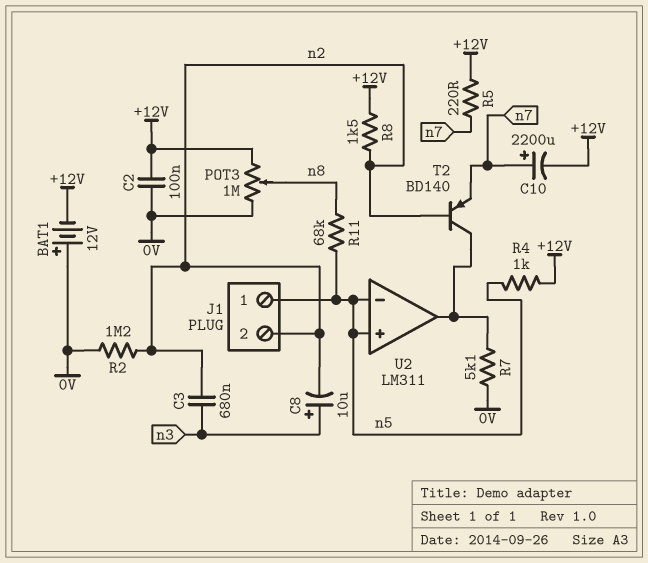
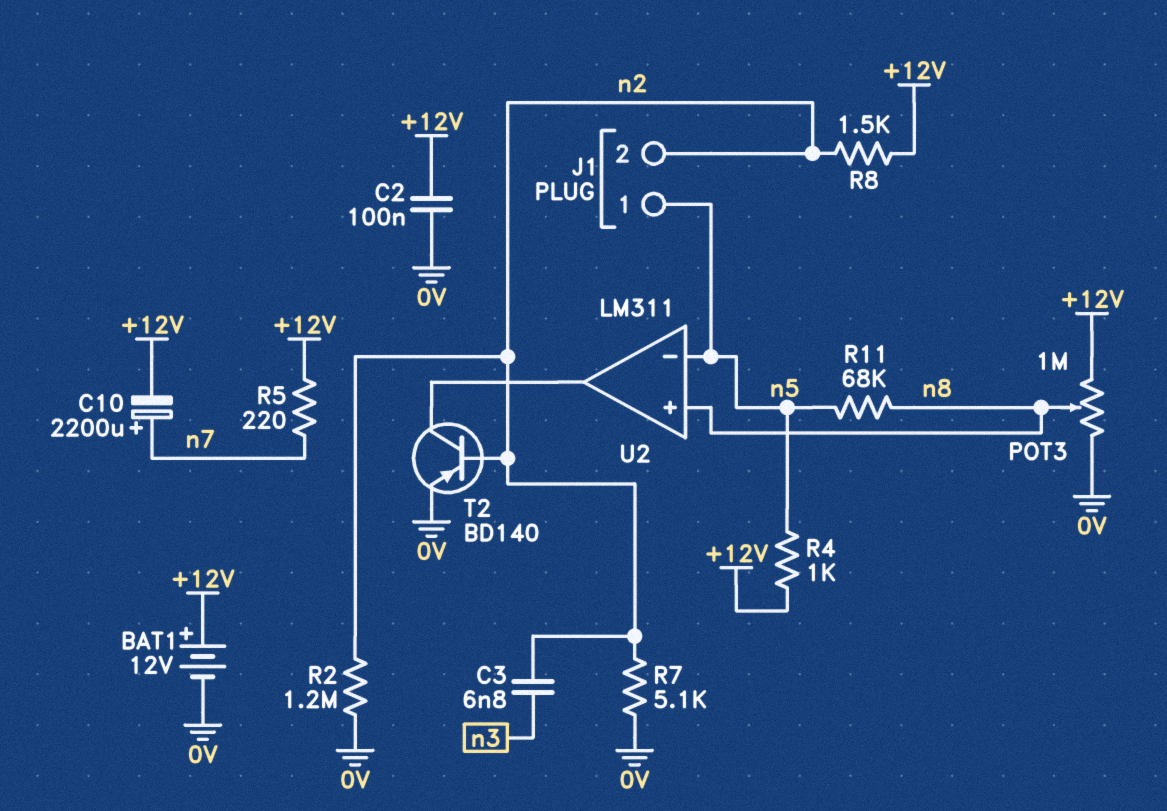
BAT1: 12V (plus 0V, minus +12V) -> 12V (plus +12V, minus 0V)
C3: 680nF (n2, n3) -> 6.8nF (n2, n3)
C8: 10uF (plus n3, minus n2) -> none
R7: 5.1k (0V, U2/out) -> 5.1k (0V, n2)
T2: PNP BD140 (B n2, C U2/out, E n7) -> PNP BD140 (B n2, C U2/out, E 0V)
U2 pin in+: n5 -> n8

